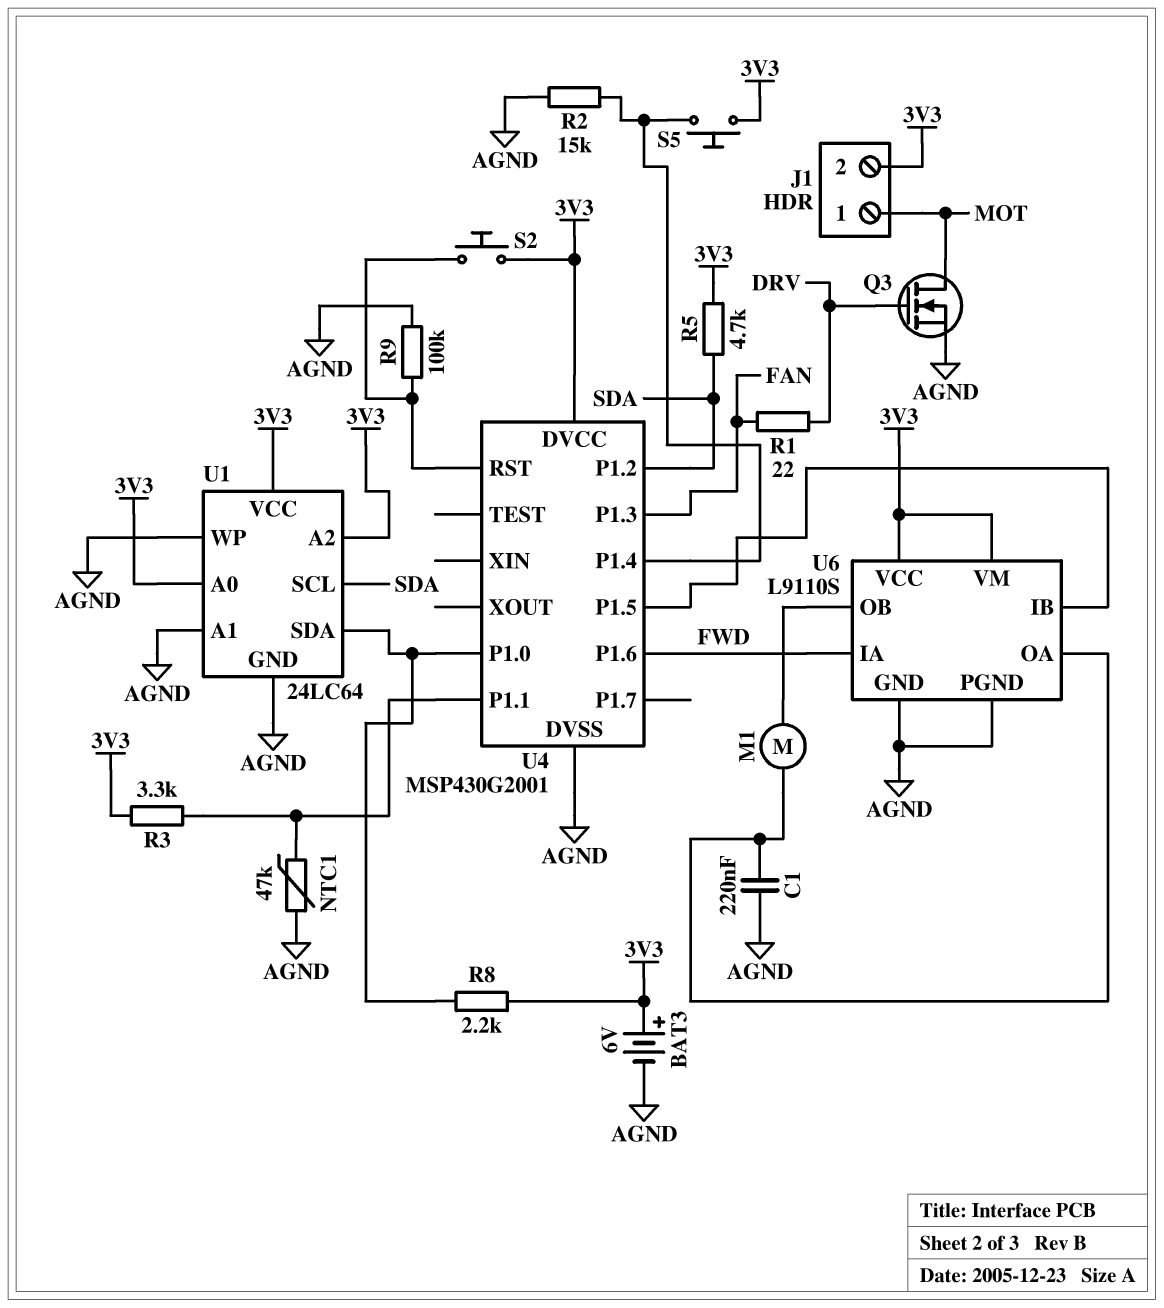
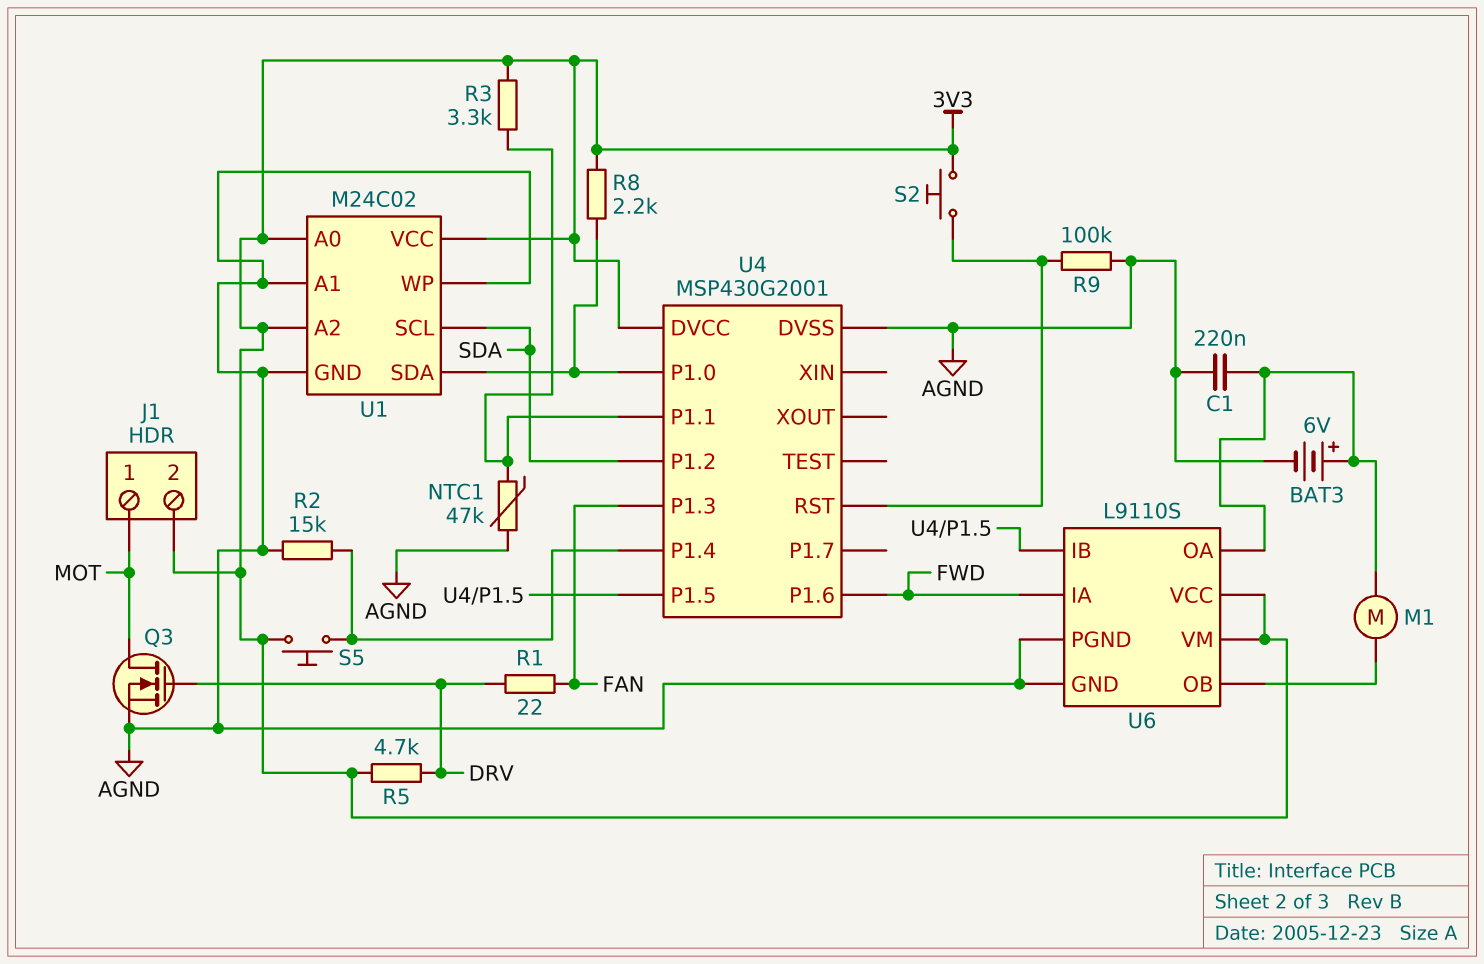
BAT3: 6V (plus 3V3, minus AGND) -> 6V (plus U6/OA, minus AGND)
R5: 4.7k (3V3, SDA) -> 4.7k (3V3, DRV)
U1: 24LC64 -> M24C02

